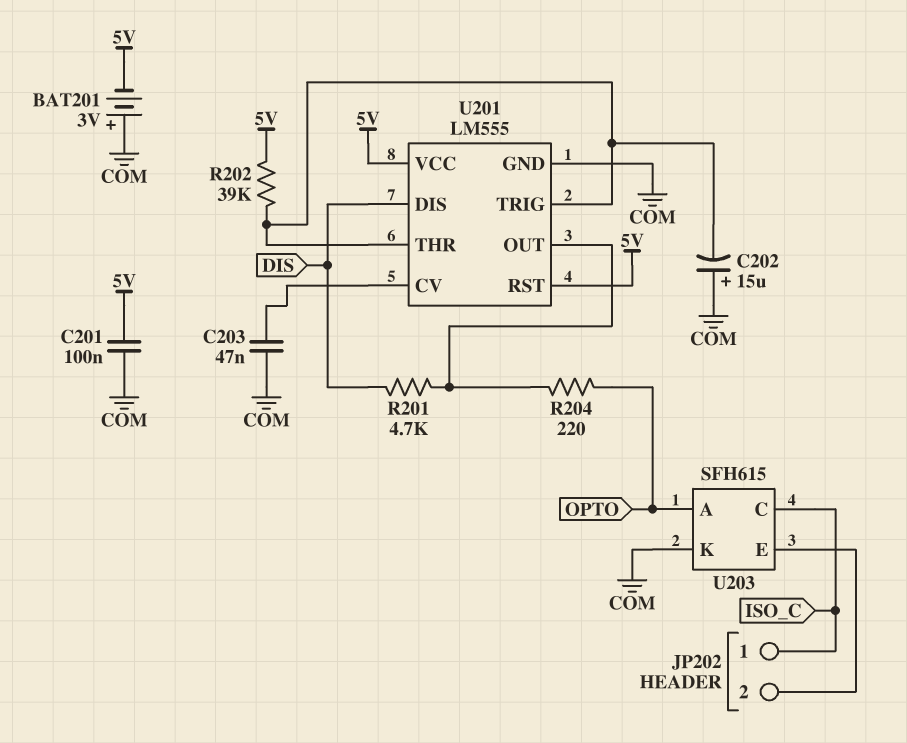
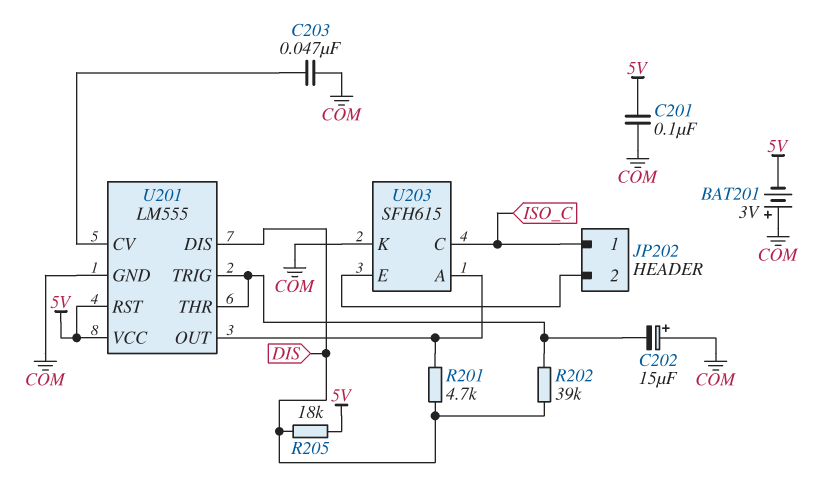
R202: 39k (5V, U201/THR) -> 39k (DIS, U201/THR)
R204: 220 (OPTO, U201/OUT) -> none
R205: none -> 18k (5V, DIS)
U203 pin A: OPTO -> U201/OUT

